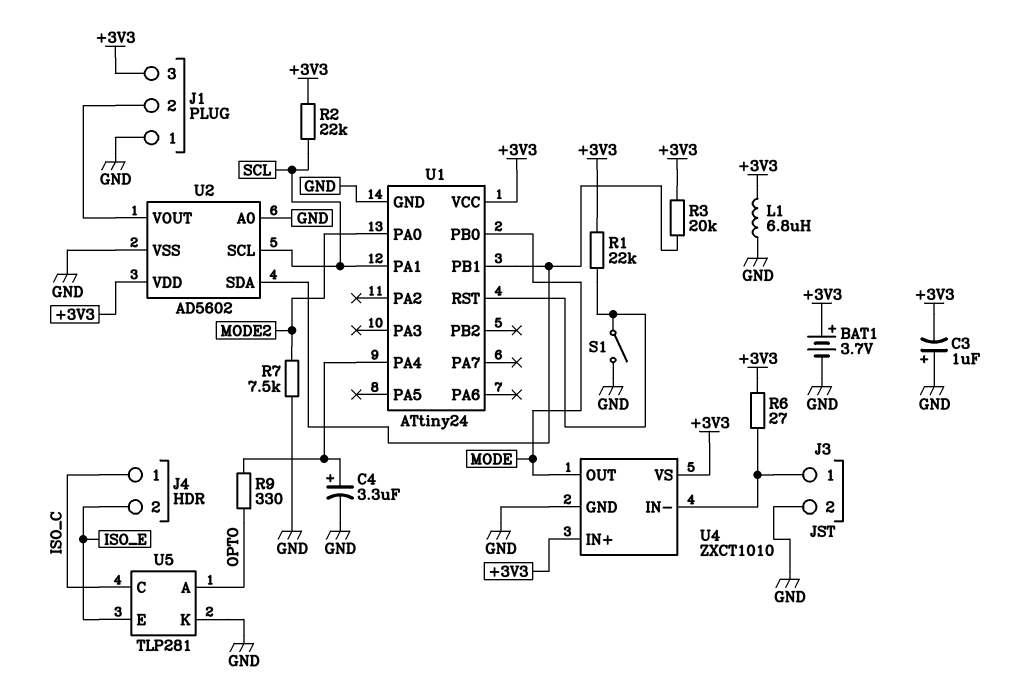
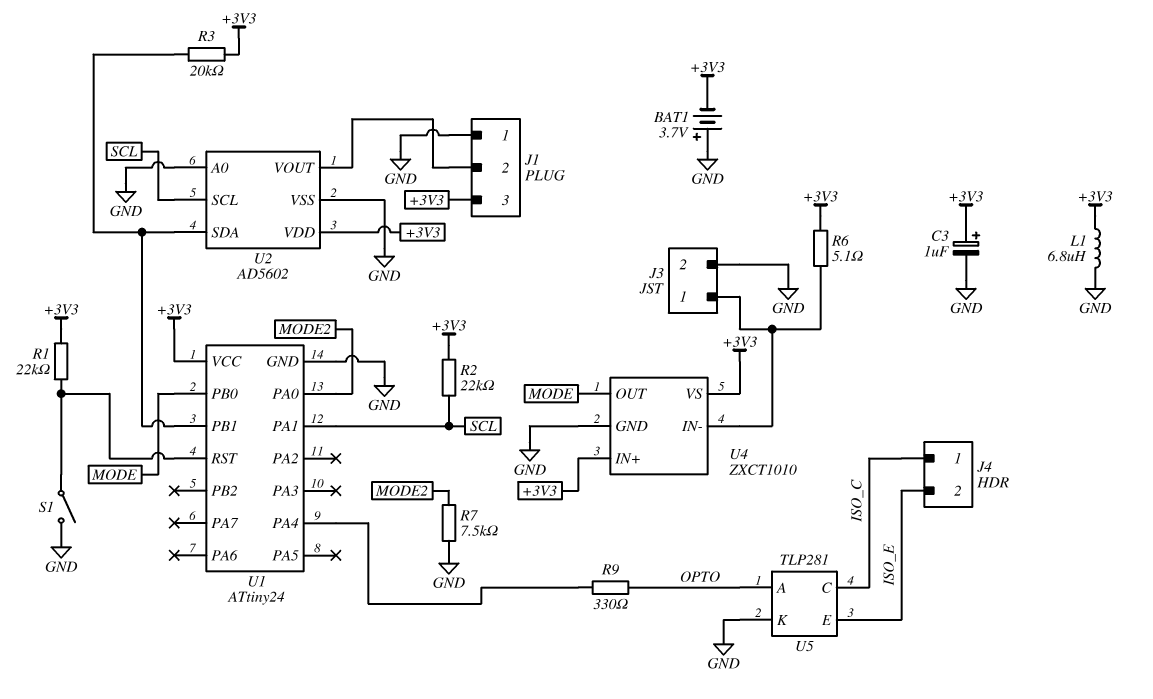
BAT1: 3.7V (plus +3V3, minus GND) -> 3.7V (plus GND, minus +3V3)
C3: 1uF (plus GND, minus +3V3) -> 1uF (plus +3V3, minus GND)
C4: 3.3uF (plus U1/PA4, minus GND) -> none
R6: 27 (+3V3, J3/1) -> 5.1 (+3V3, J3/1)

